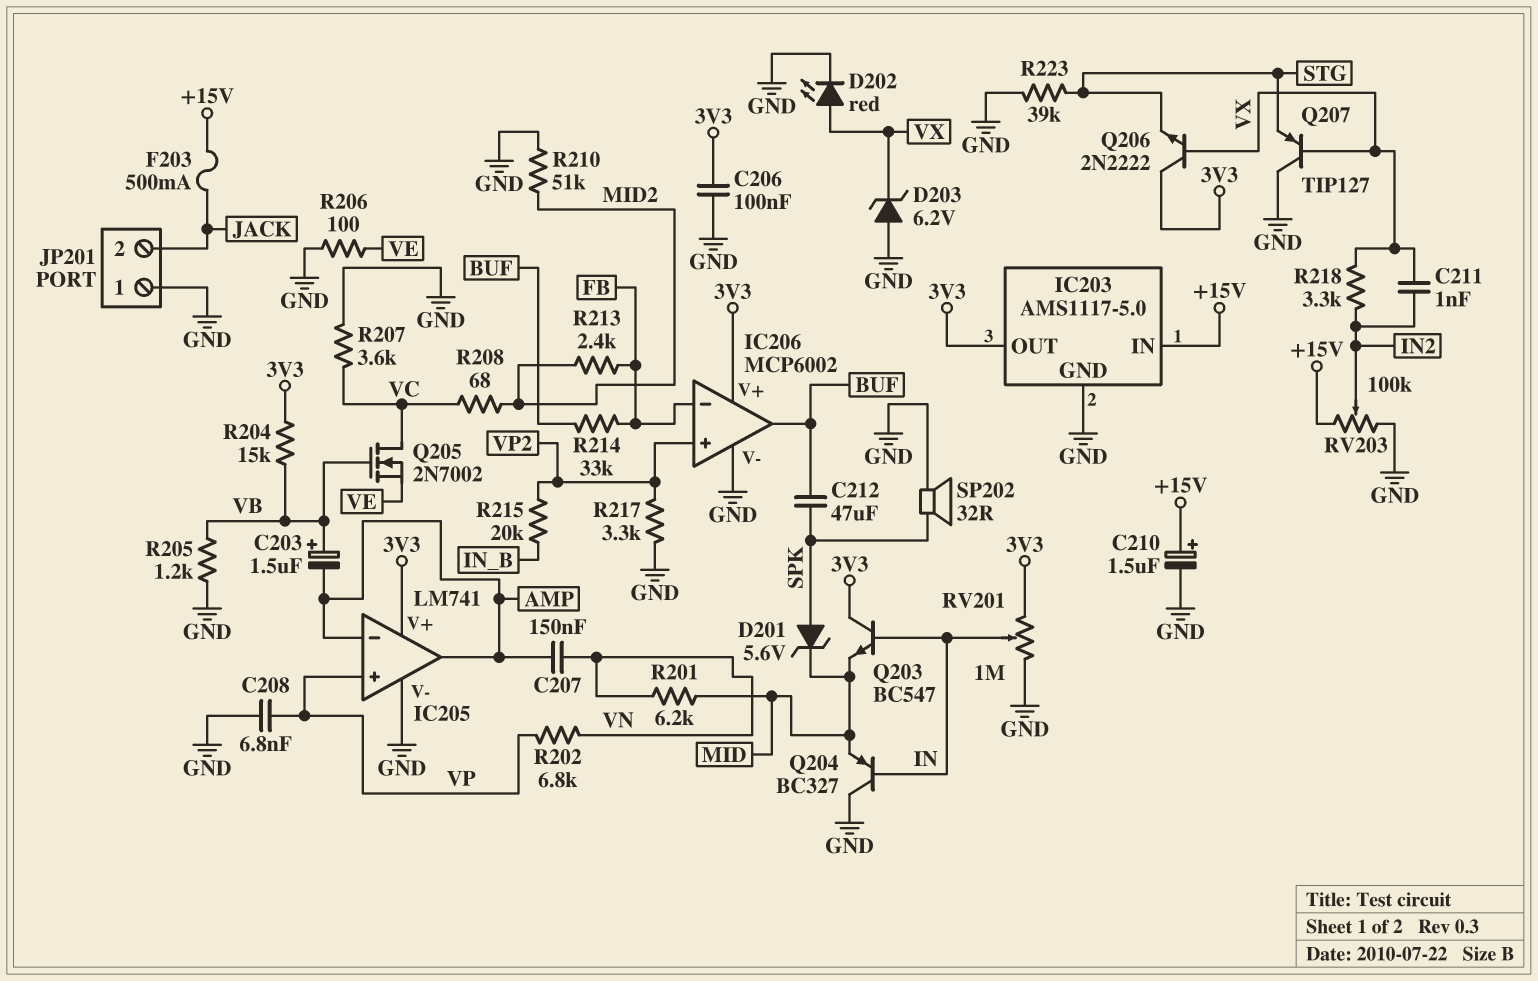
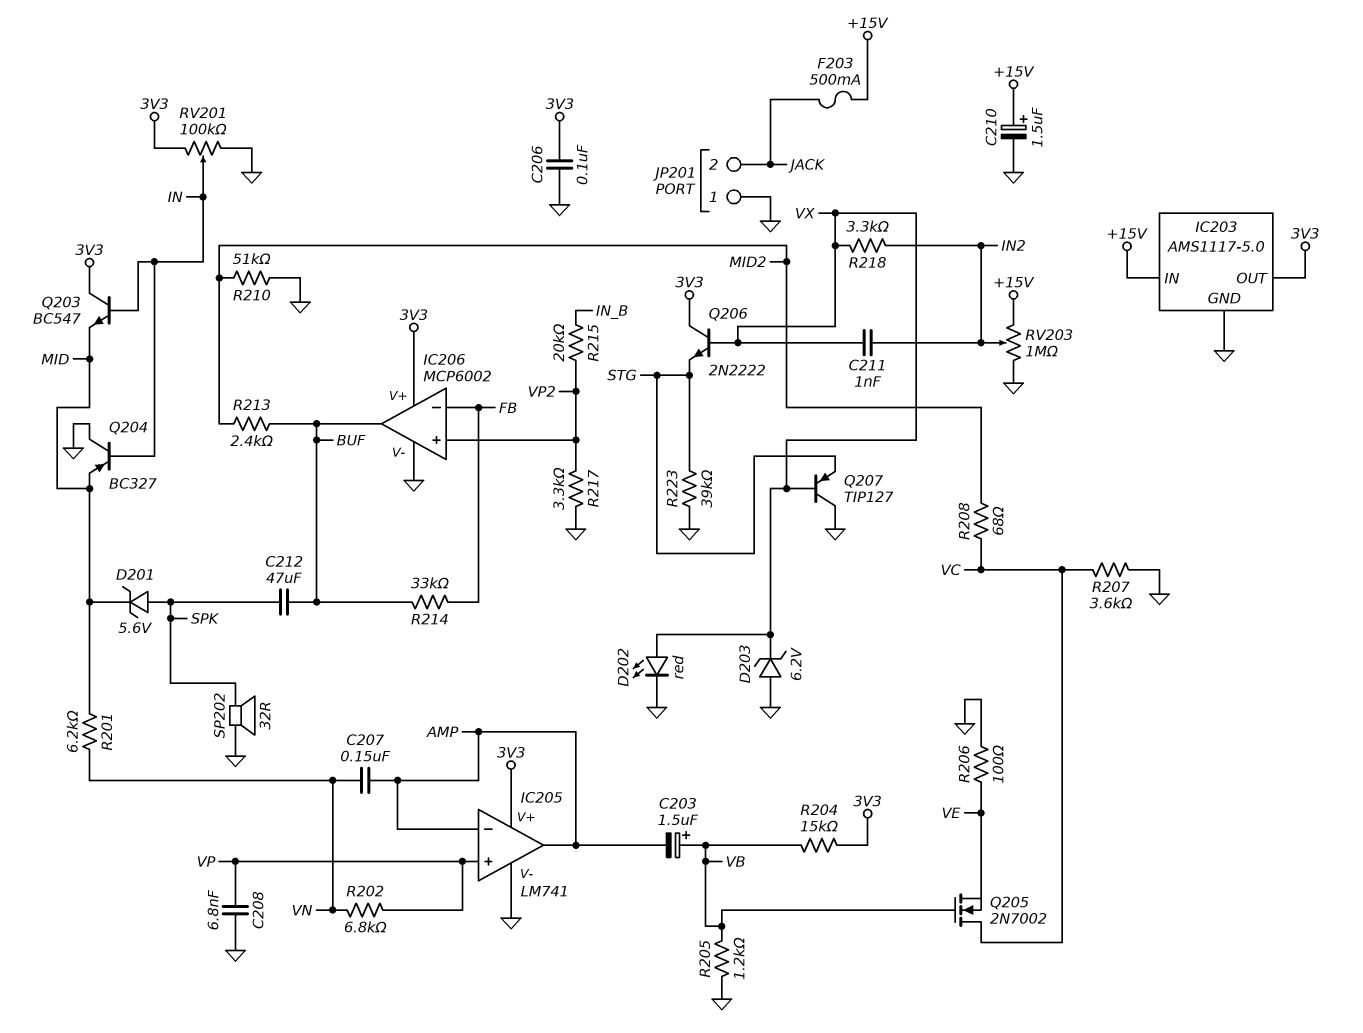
R213: 2.4k (FB, MID2) -> 2.4k (BUF, MID2)
RV201: 1M (3V3, GND, wiper IN) -> 100k (3V3, GND, wiper IN)
RV203: 100k (+15V, GND, wiper IN2) -> 1M (+15V, GND, wiper IN2)

